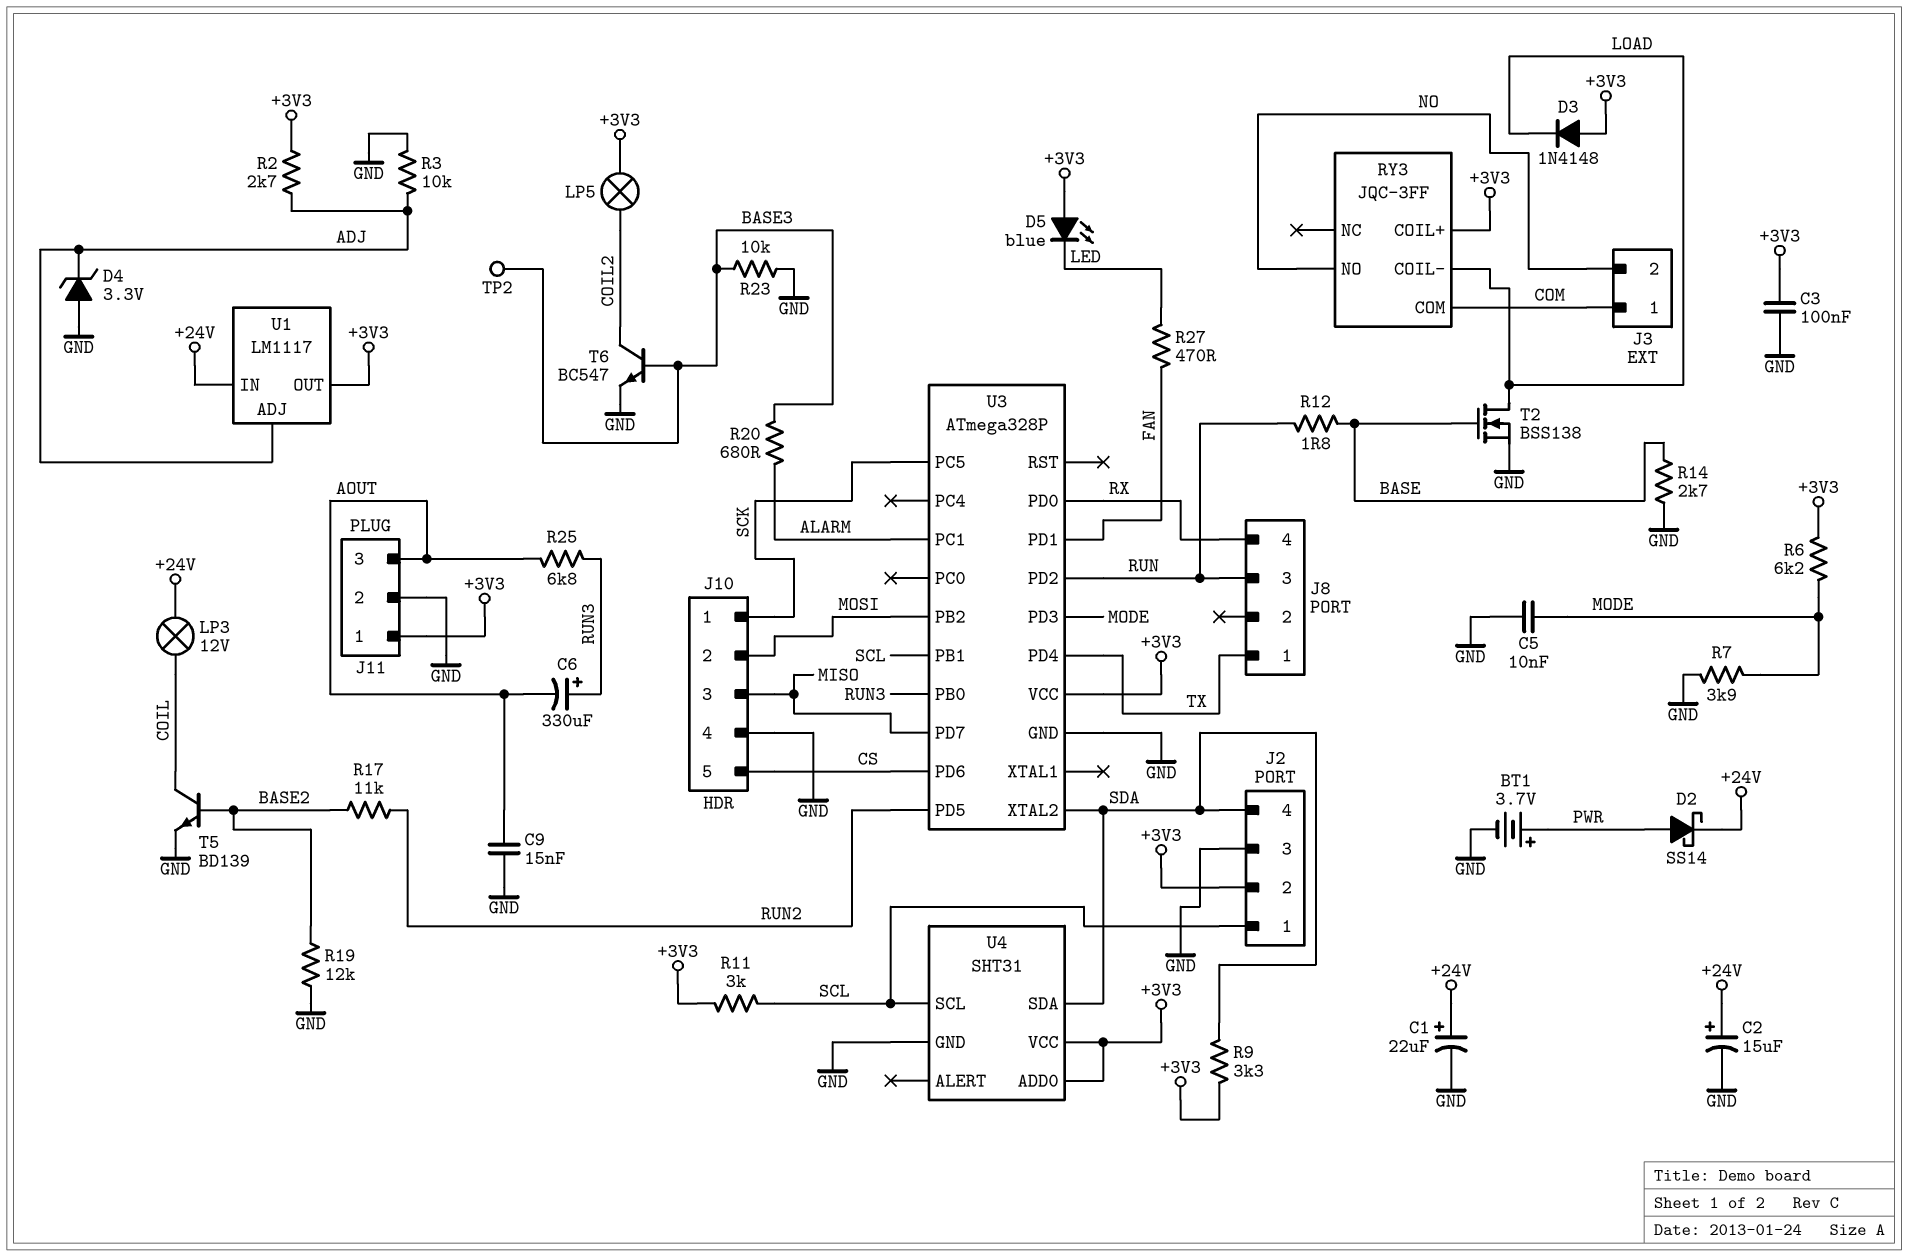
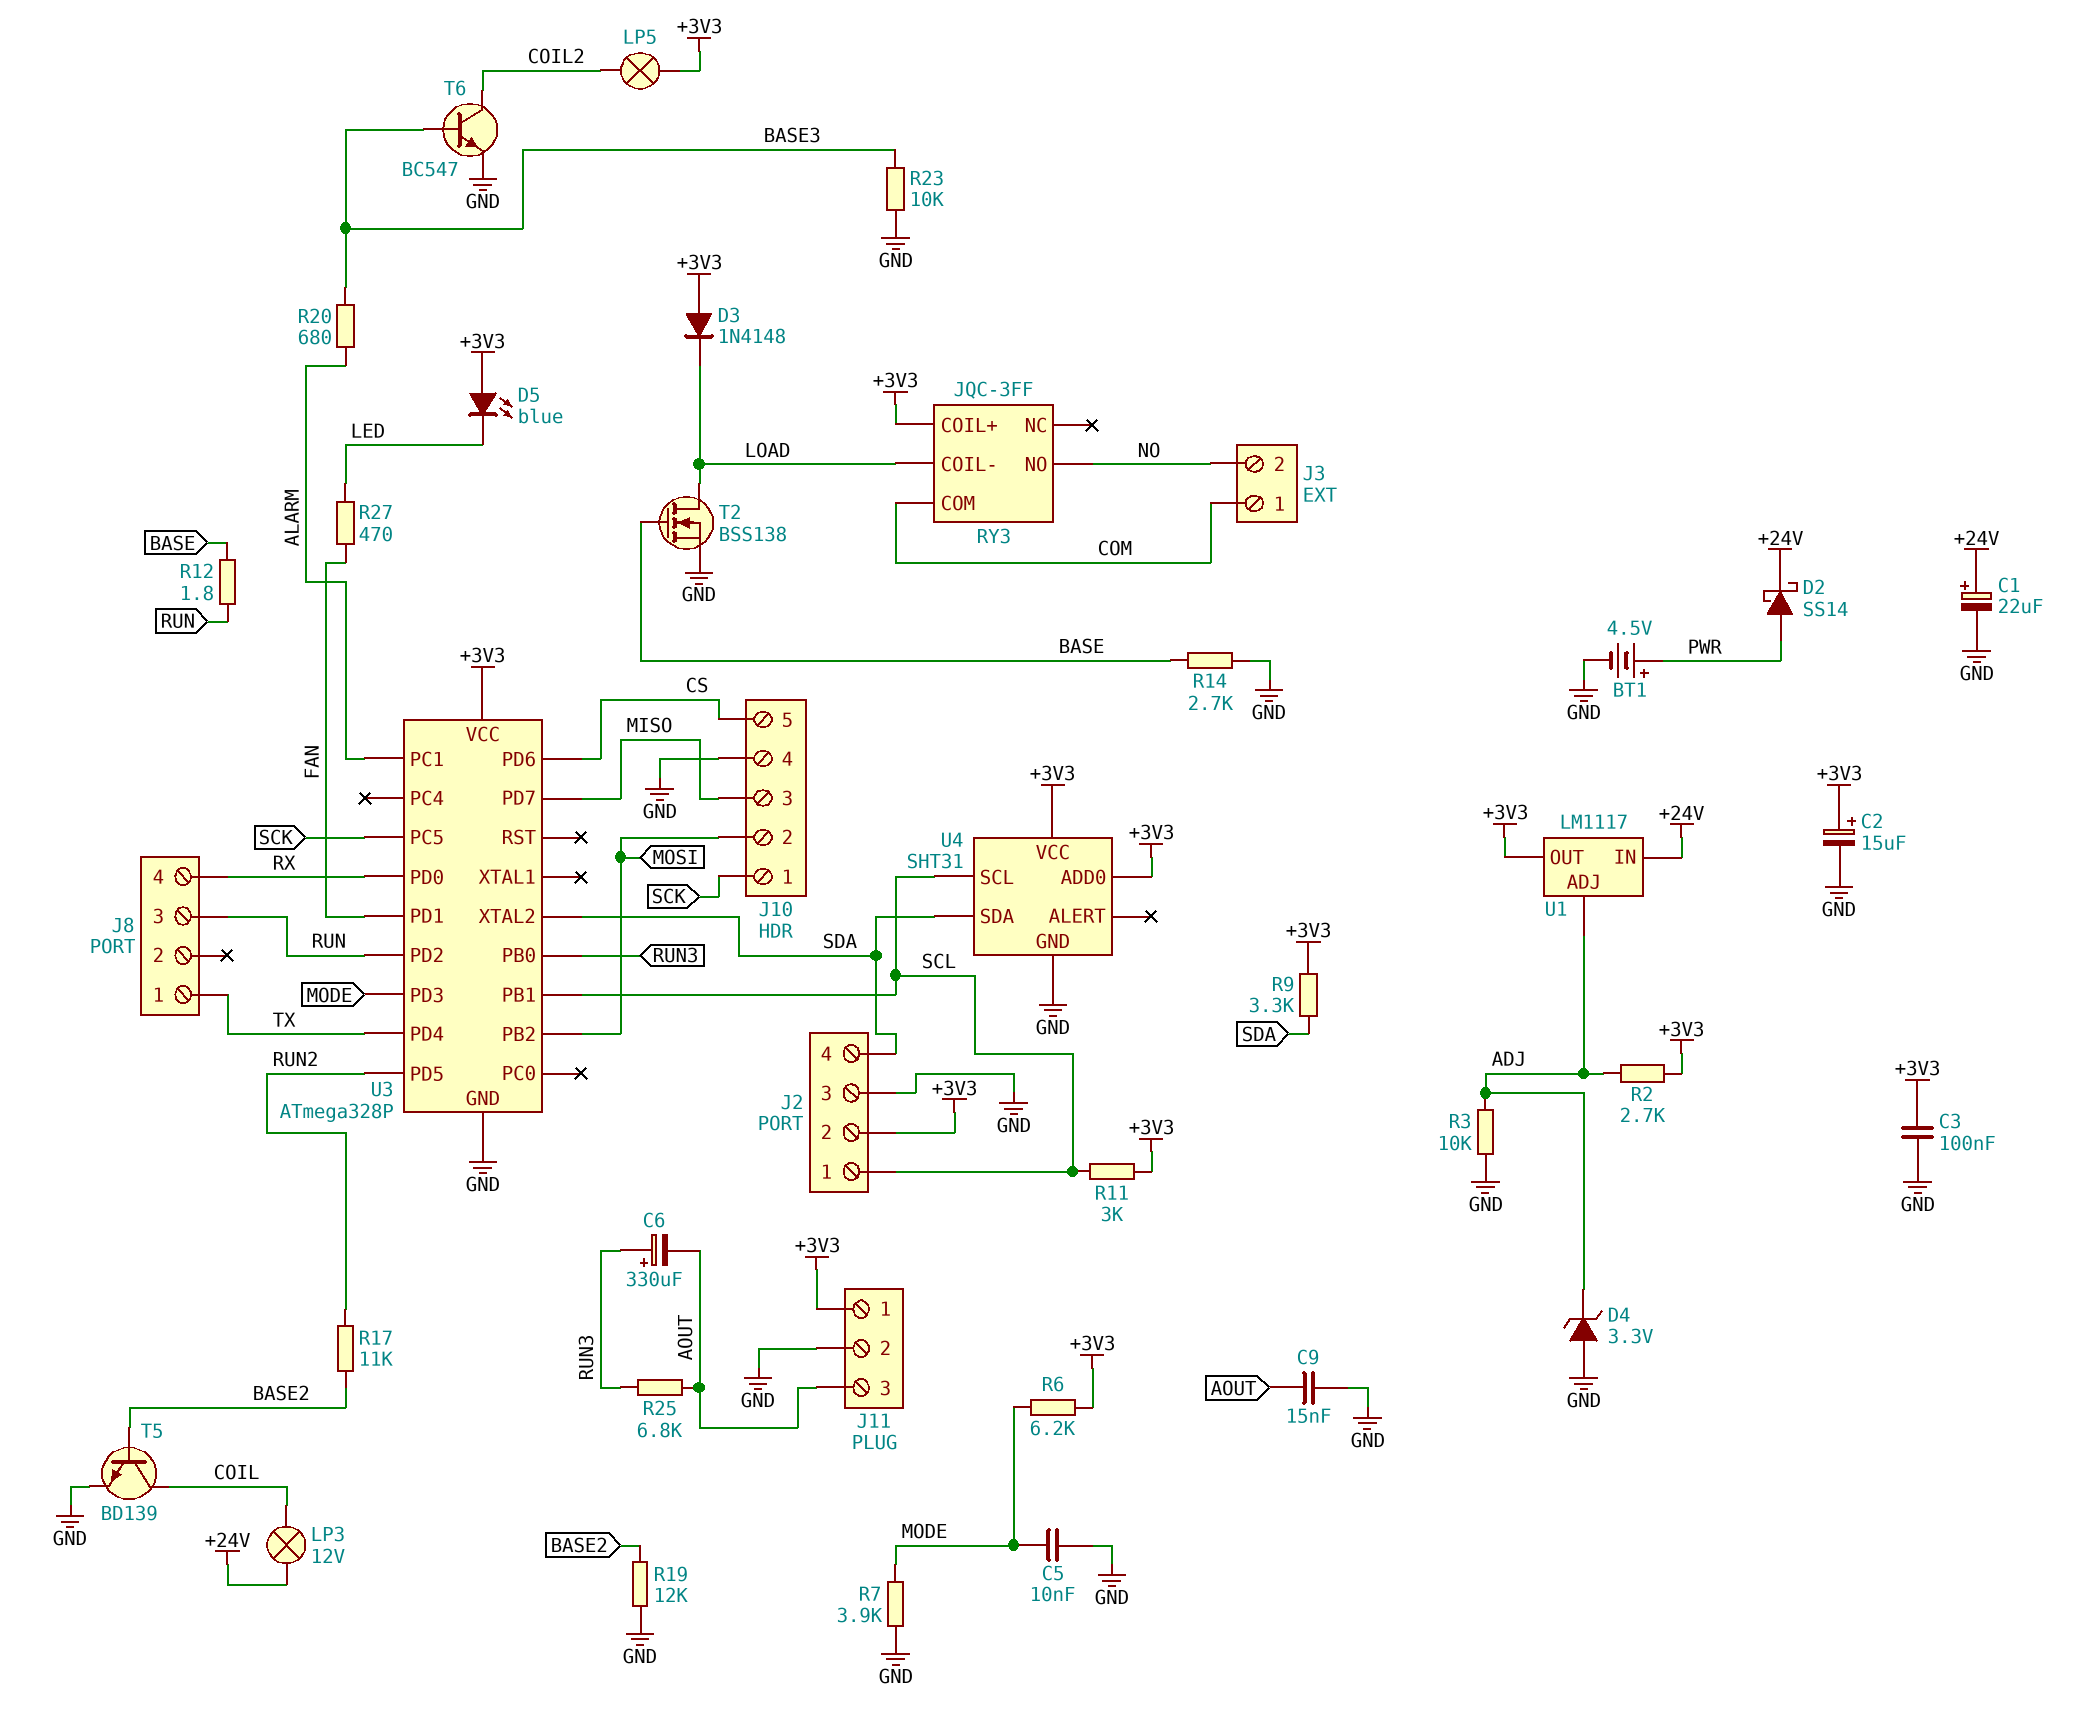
BT1: 3.7V (plus PWR, minus GND) -> 4.5V (plus PWR, minus GND)
C2: 15uF (plus +24V, minus GND) -> 15uF (plus +3V3, minus GND)
TP2: test point (BASE3) -> none

